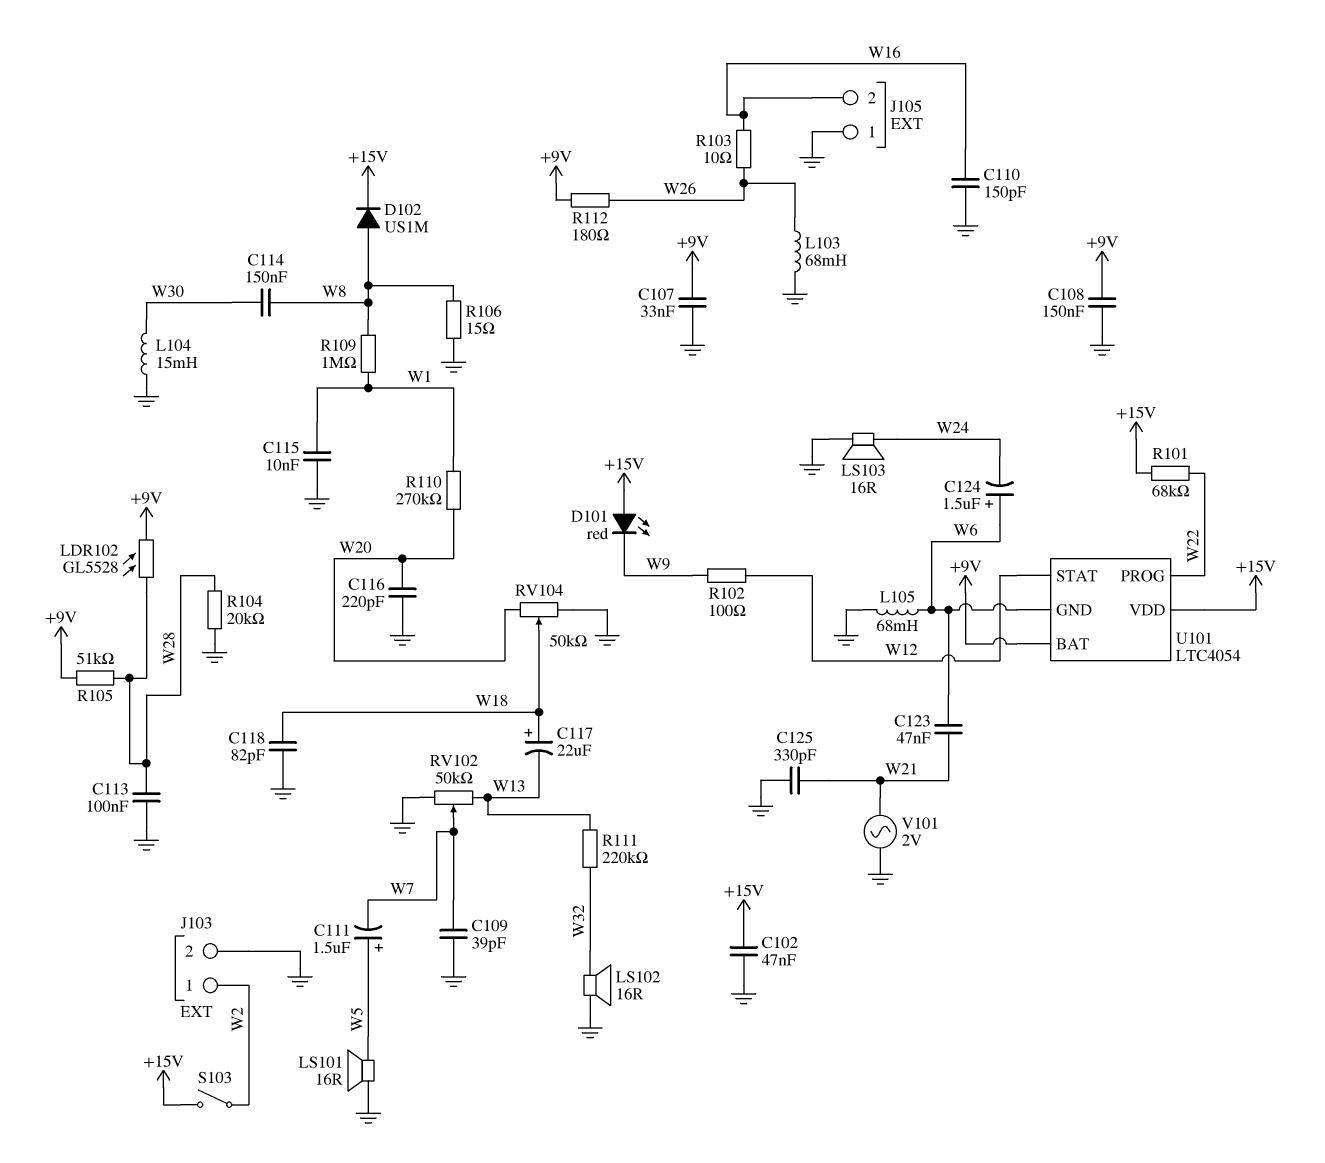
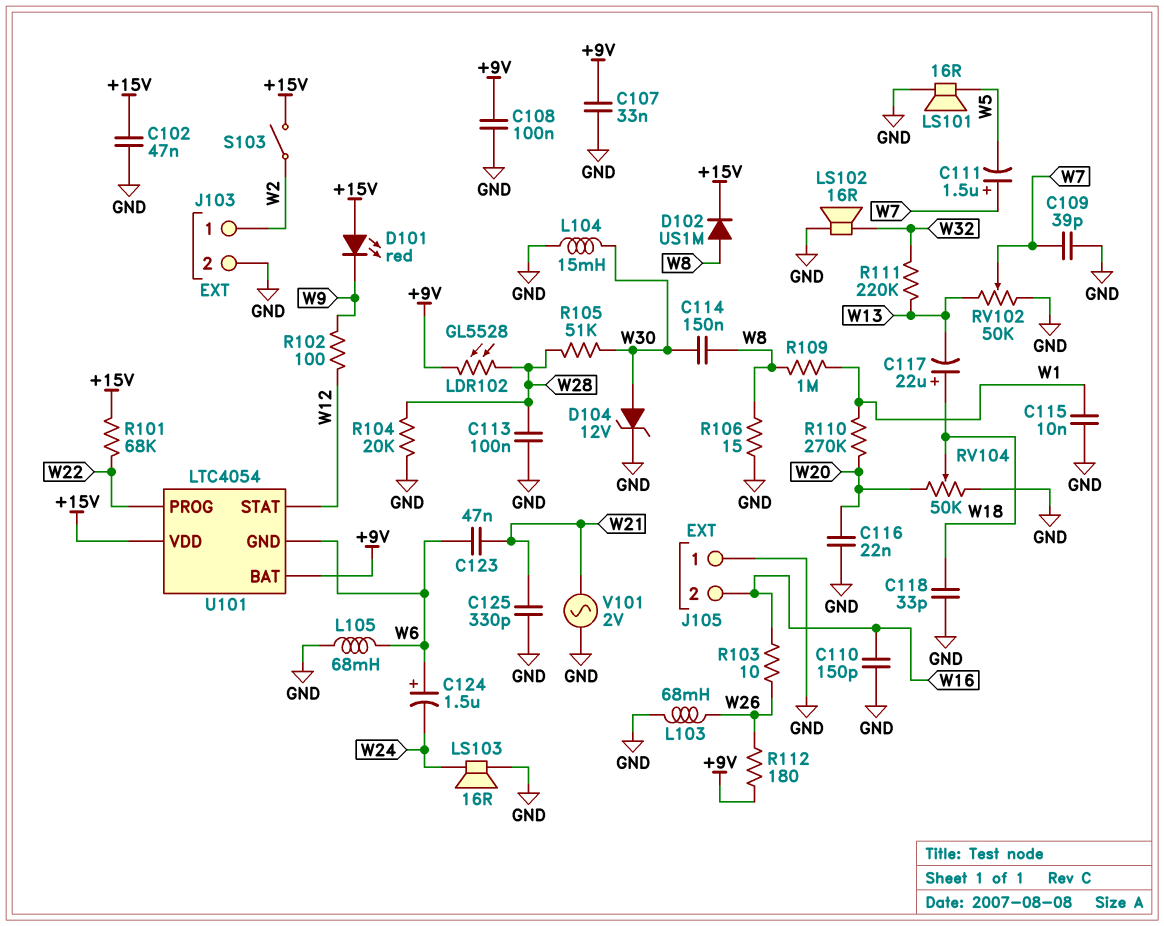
C108: 150nF (+9V, GND) -> 100nF (+9V, GND)
C111: 1.5uF (plus W5, minus W7) -> 1.5uF (plus W7, minus W5)
C116: 220pF (GND, W20) -> 22nF (GND, W20)
C118: 82pF (GND, W18) -> 33pF (GND, W18)
D104: none -> zener 12V (A W30, K GND)
R105: 51k (+9V, W28) -> 51k (W28, W30)

